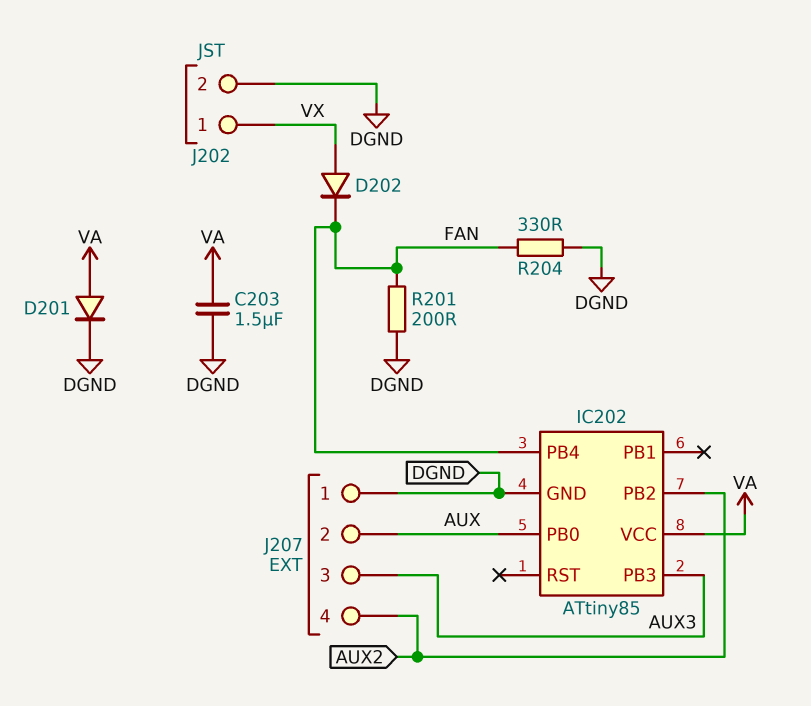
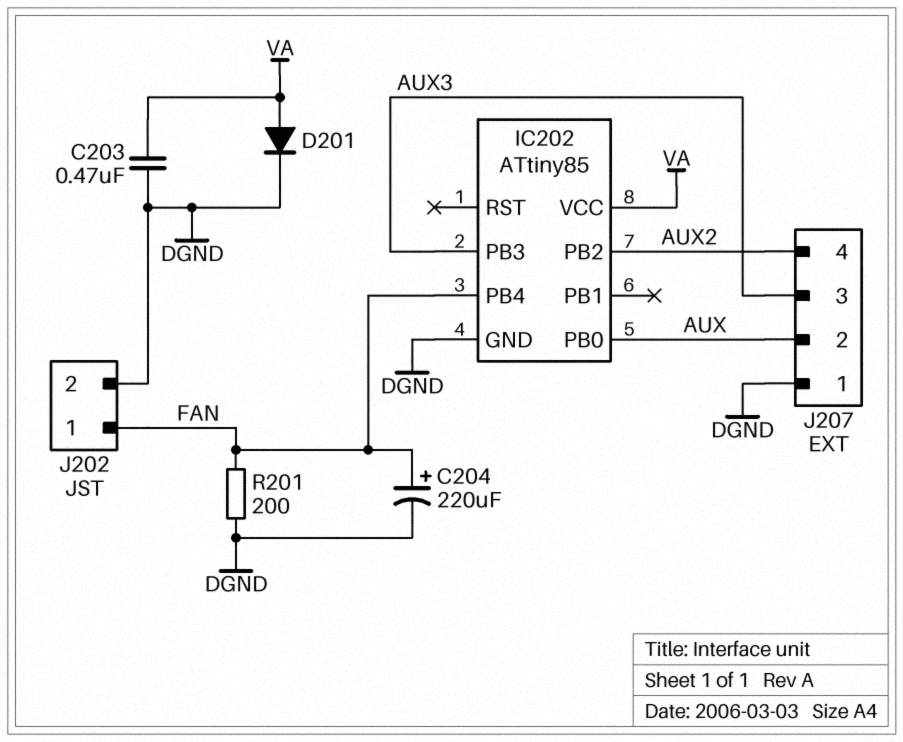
C203: 1.5uF (DGND, VA) -> 470nF (DGND, VA)
C204: none -> 220uF (plus FAN, minus DGND)
D202: diode (A VX, K FAN) -> none
J202 pin 1: VX -> FAN
R204: 330 (DGND, FAN) -> none

